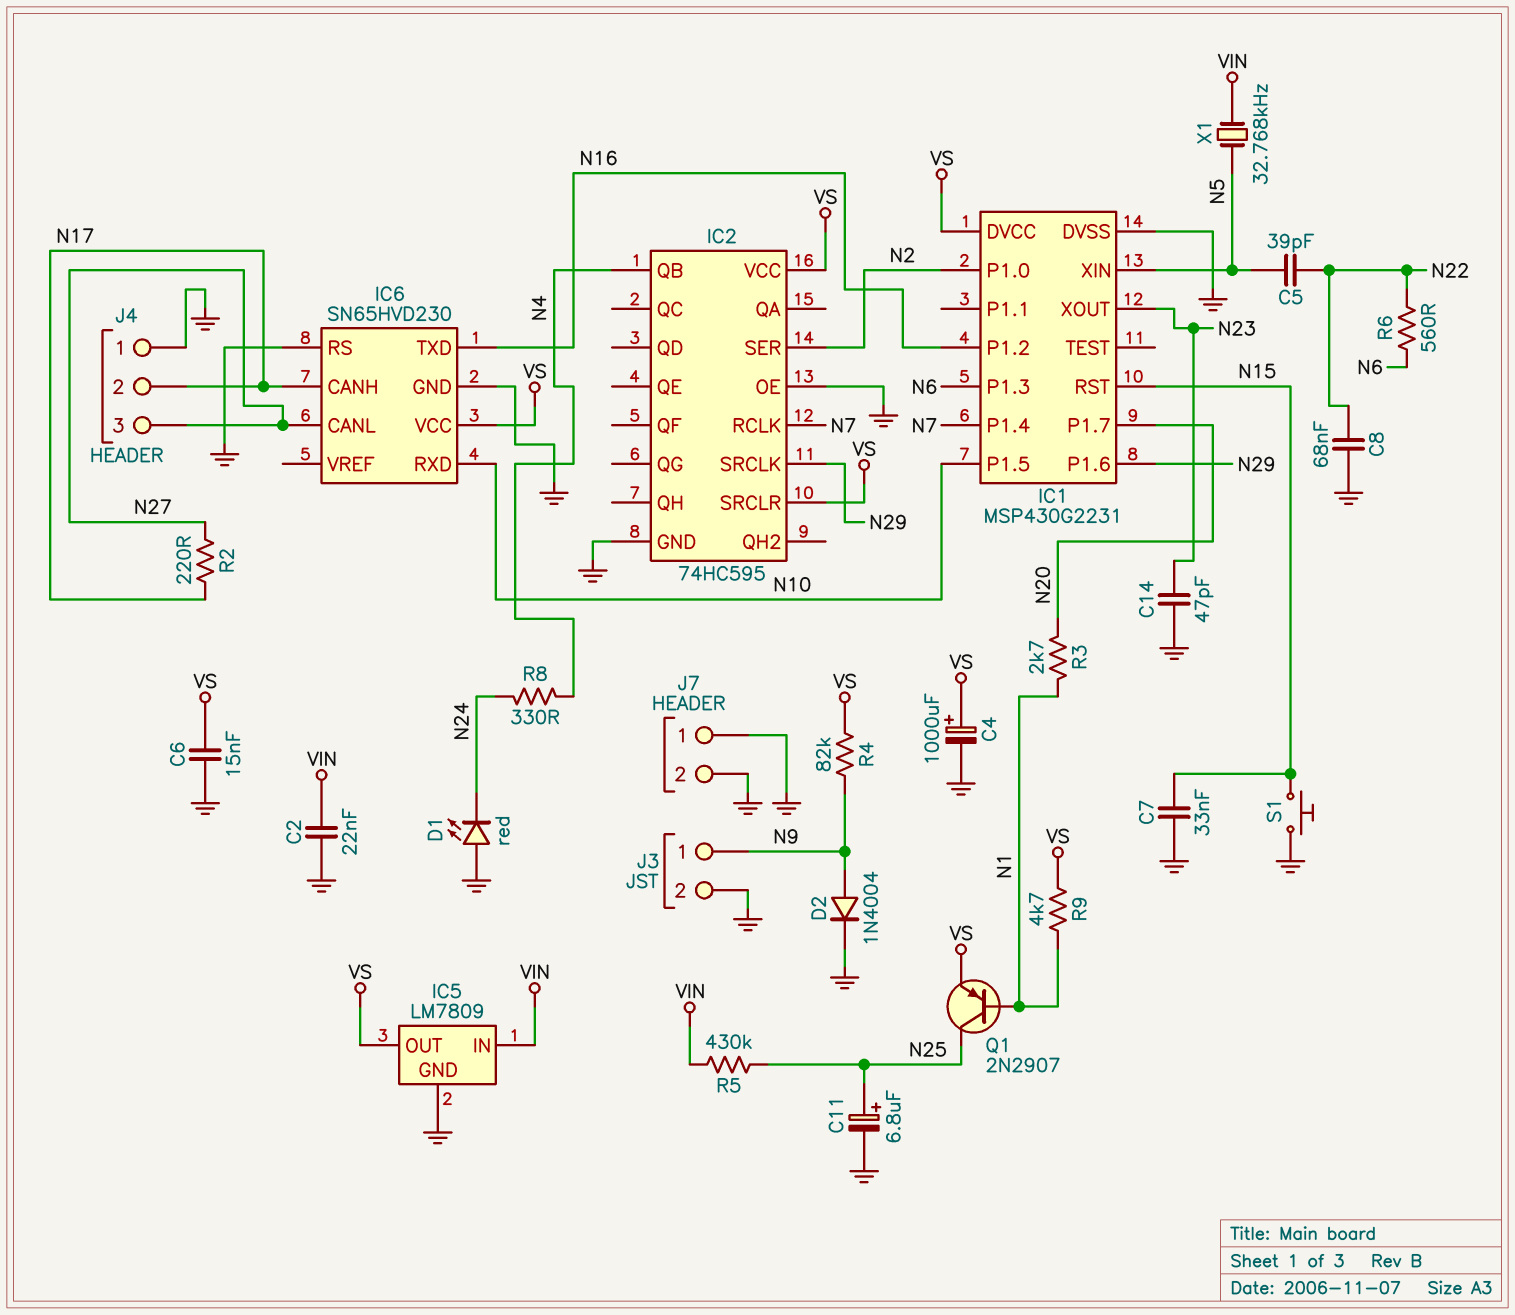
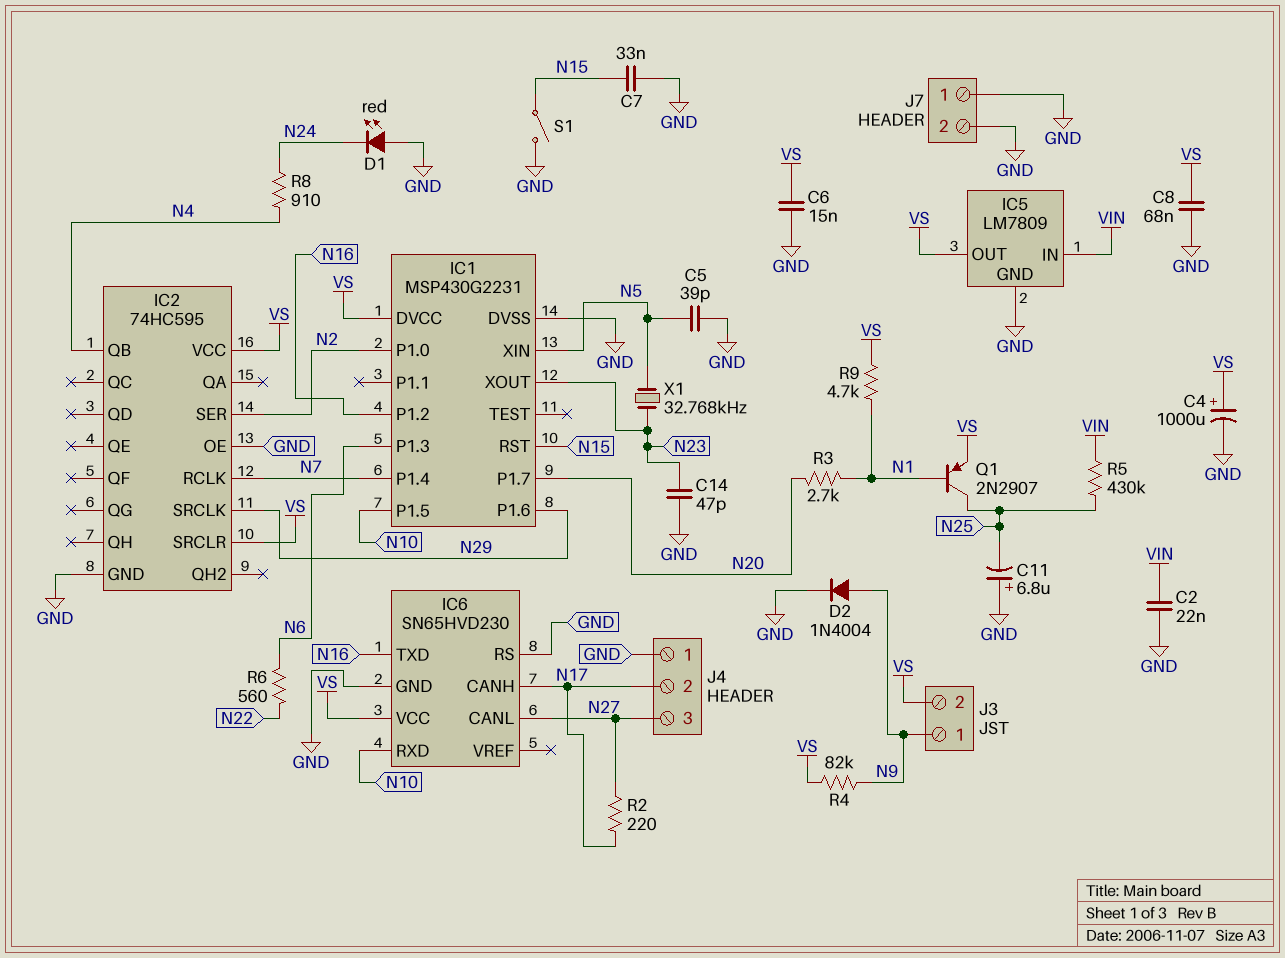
C5: 39pF (N5, N22) -> 39pF (GND, N5)
C8: 68nF (GND, N22) -> 68nF (GND, VS)
C11: 6.8uF (plus N25, minus GND) -> 6.8uF (plus GND, minus N25)
J3 pin 2: GND -> VS
R8: 330 (N4, N24) -> 910 (N4, N24)
S1: button (GND, N15) -> switch (GND, N15)
X1: 32.768kHz (N5, VIN) -> 32.768kHz (N5, N23)

